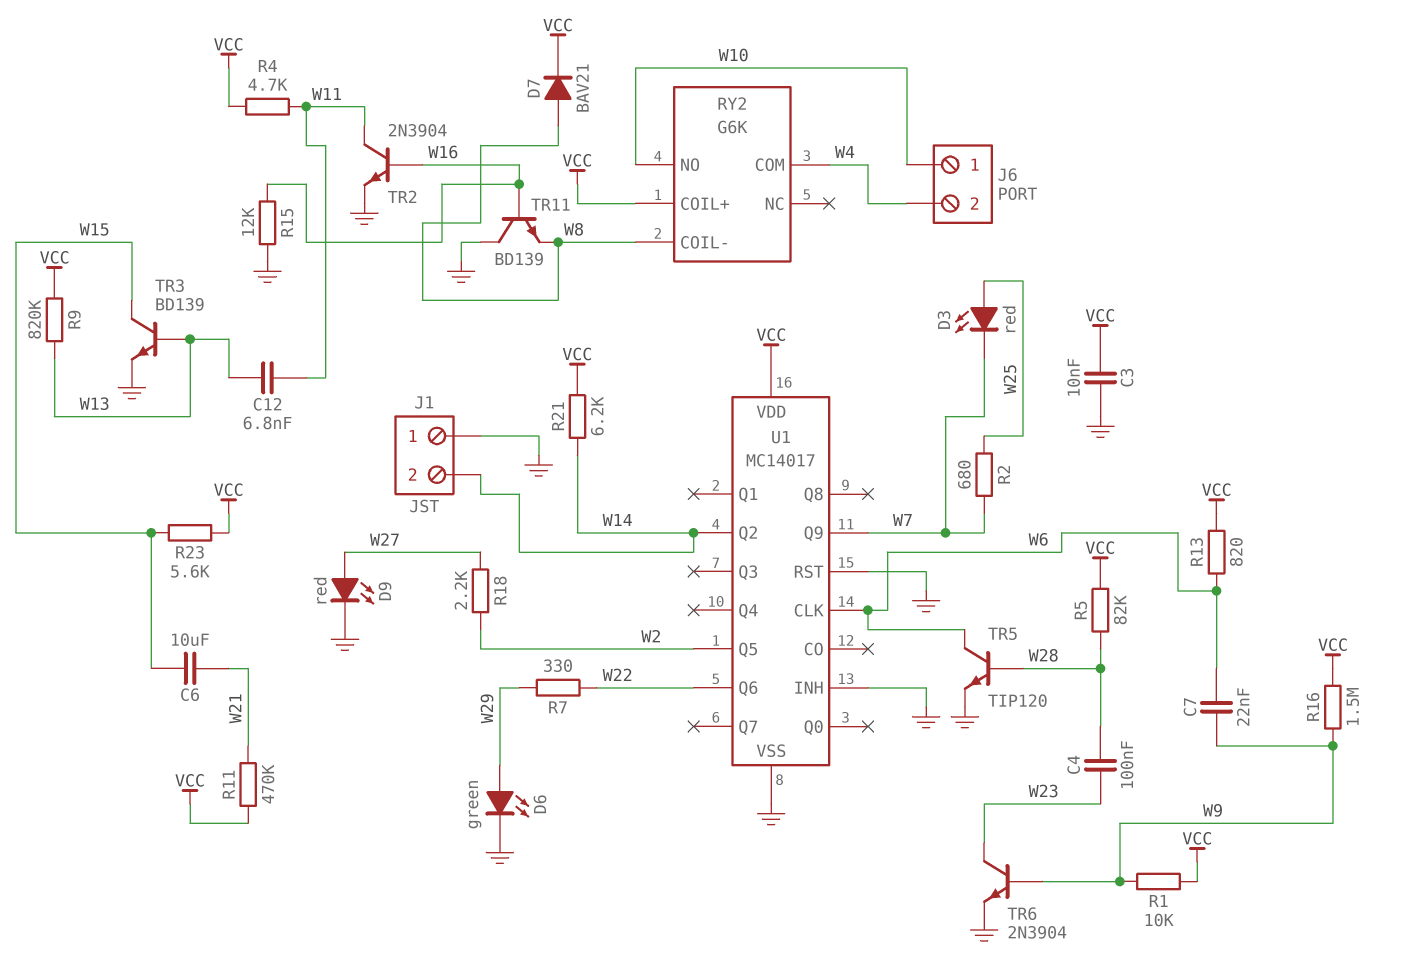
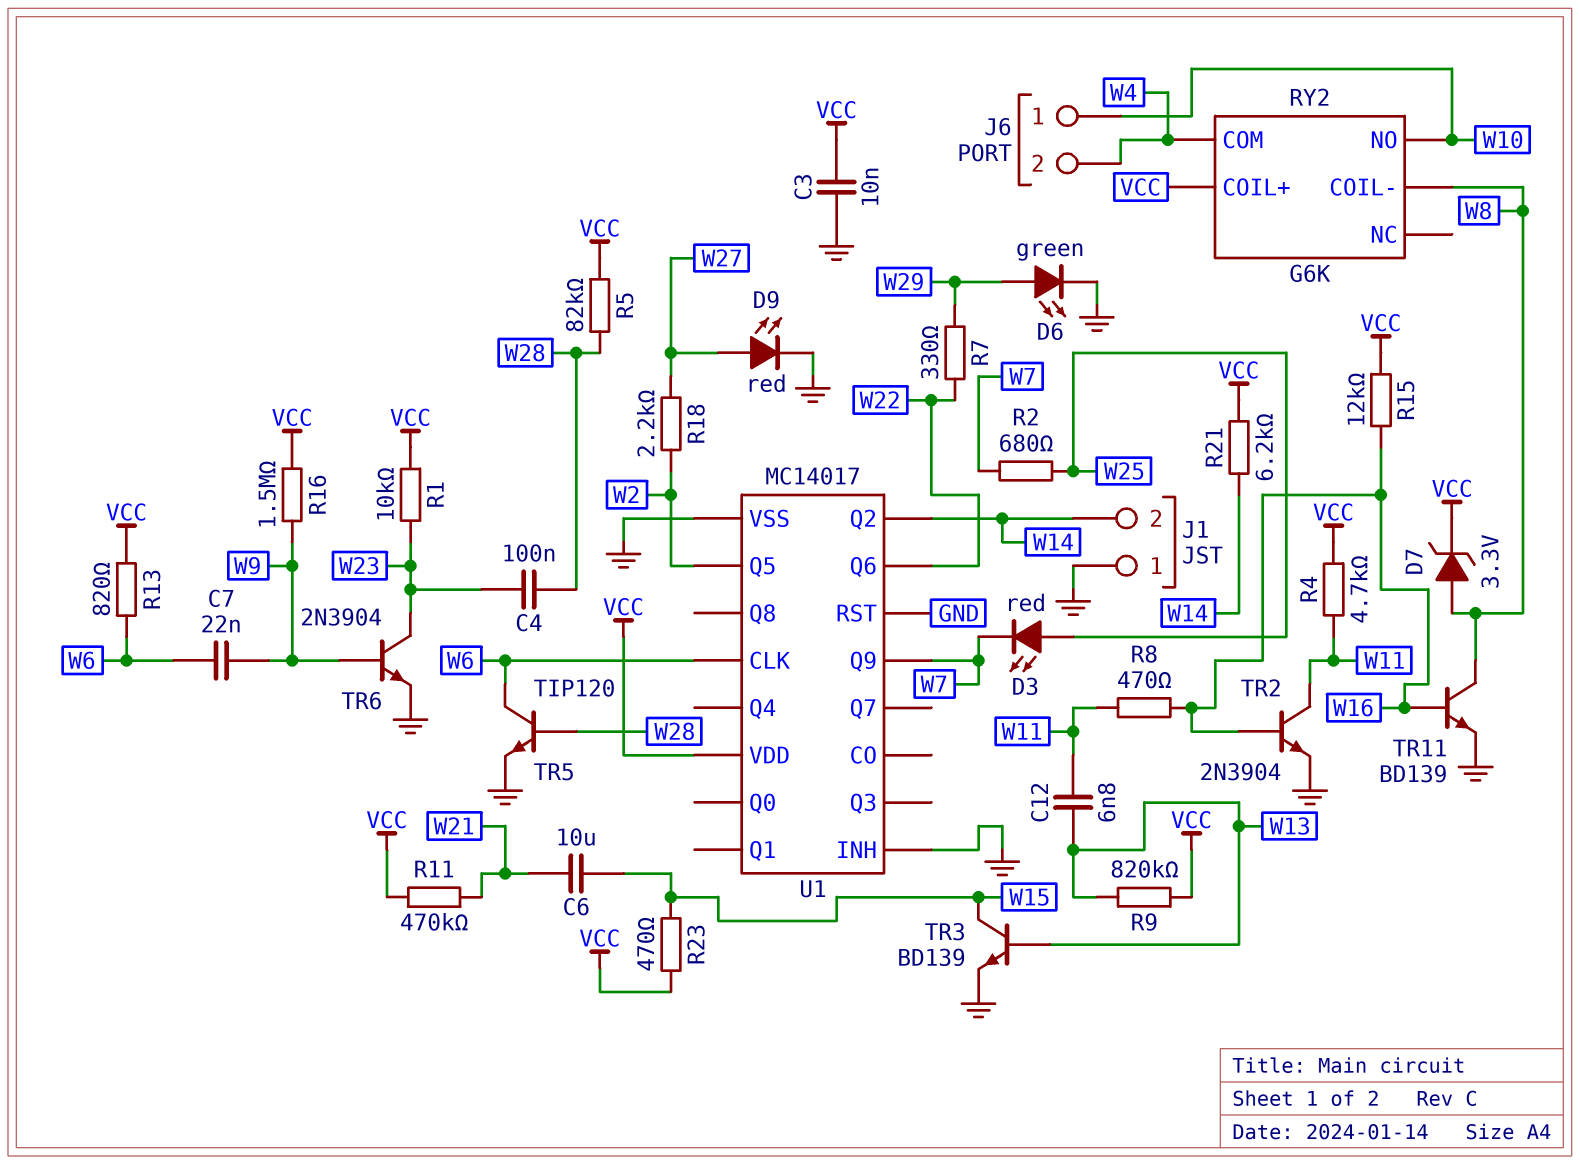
D7: diode BAV21 (A W8, K VCC) -> zener 3.3V (A W8, K VCC)
R1: 10k (VCC, W9) -> 10k (VCC, W23)
R8: none -> 470 (W11, W16)
R15: 12k (GND, W16) -> 12k (VCC, W16)
R23: 5.6k (VCC, W15) -> 470 (VCC, W15)
TR11: NPN BD139 (B W16, C GND, E W8) -> NPN BD139 (B W16, C W8, E GND)

